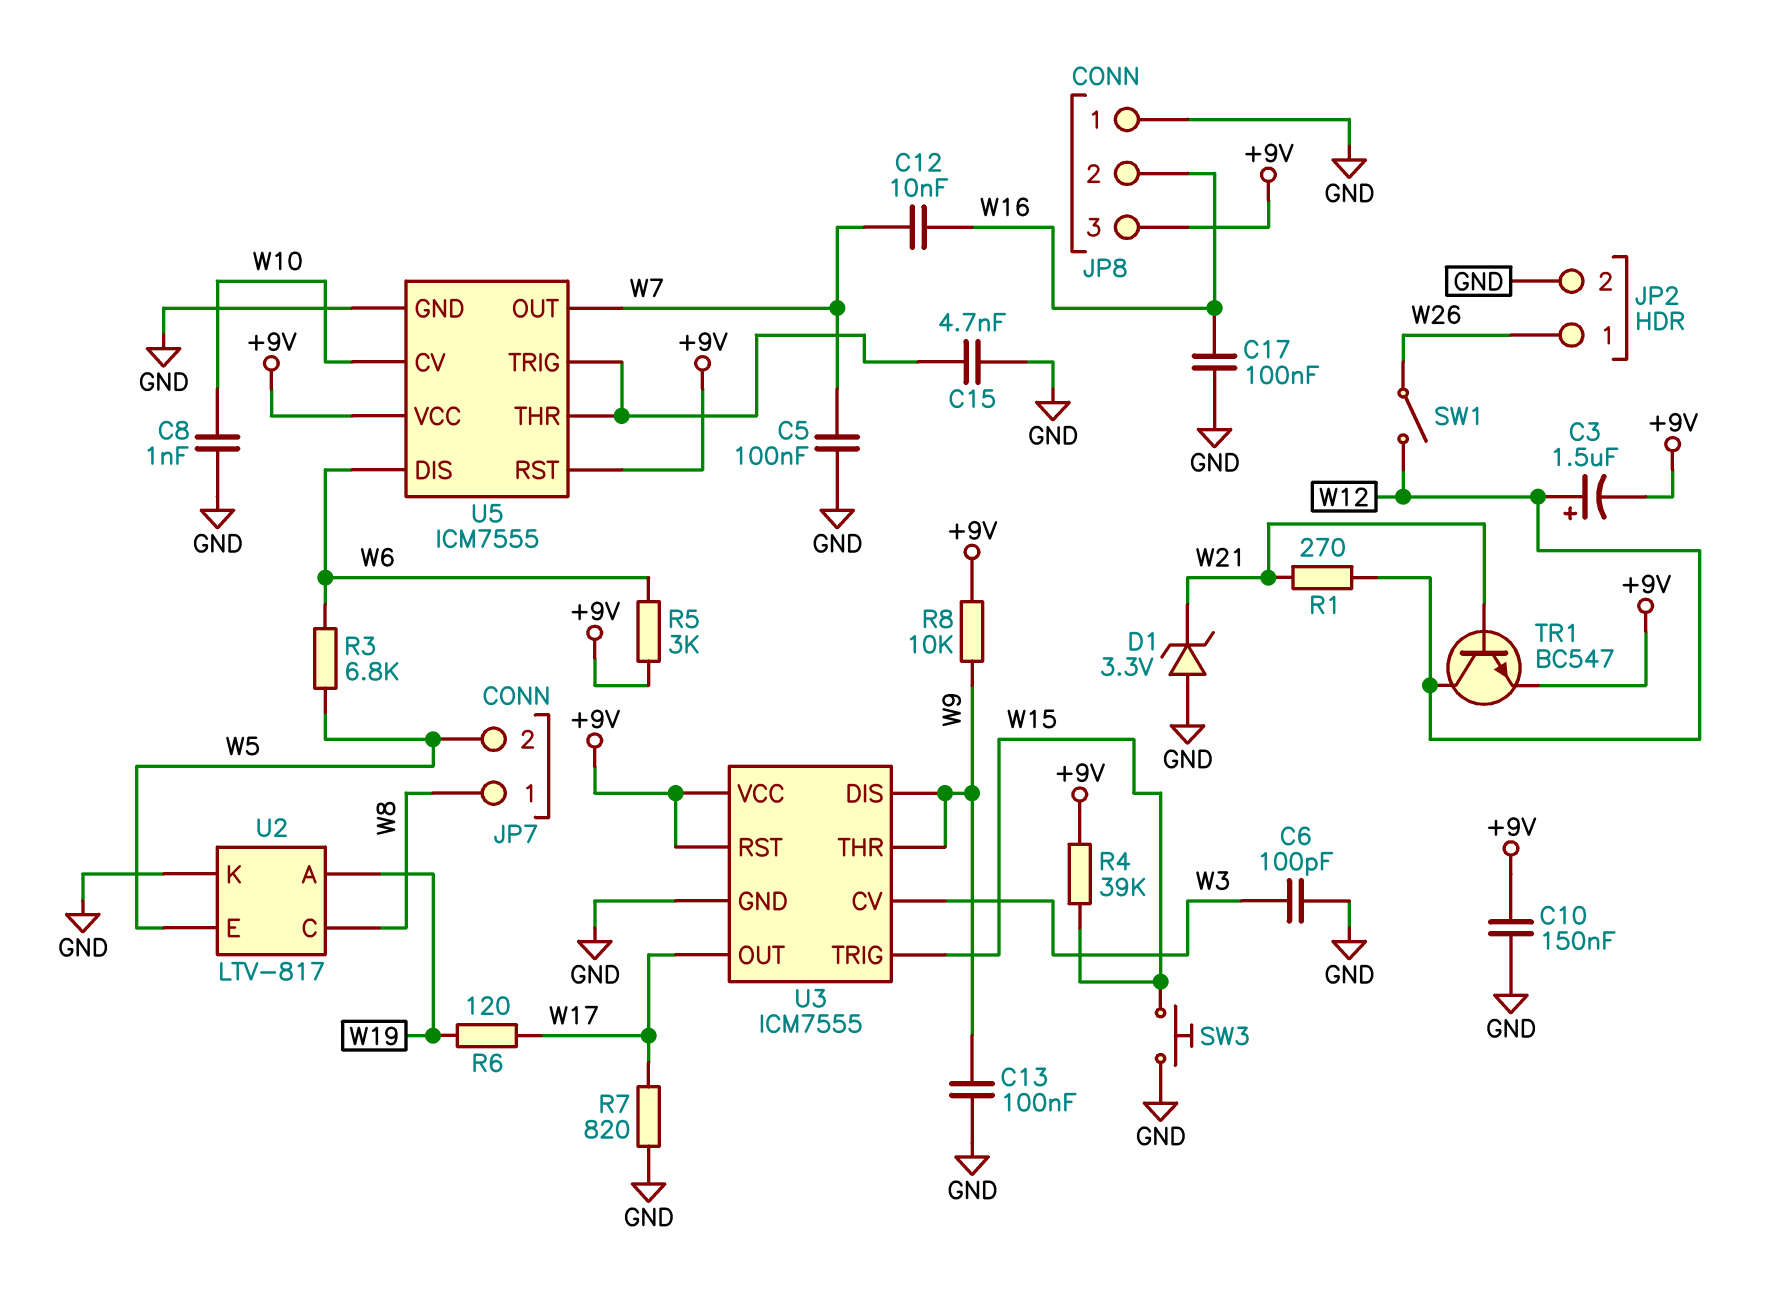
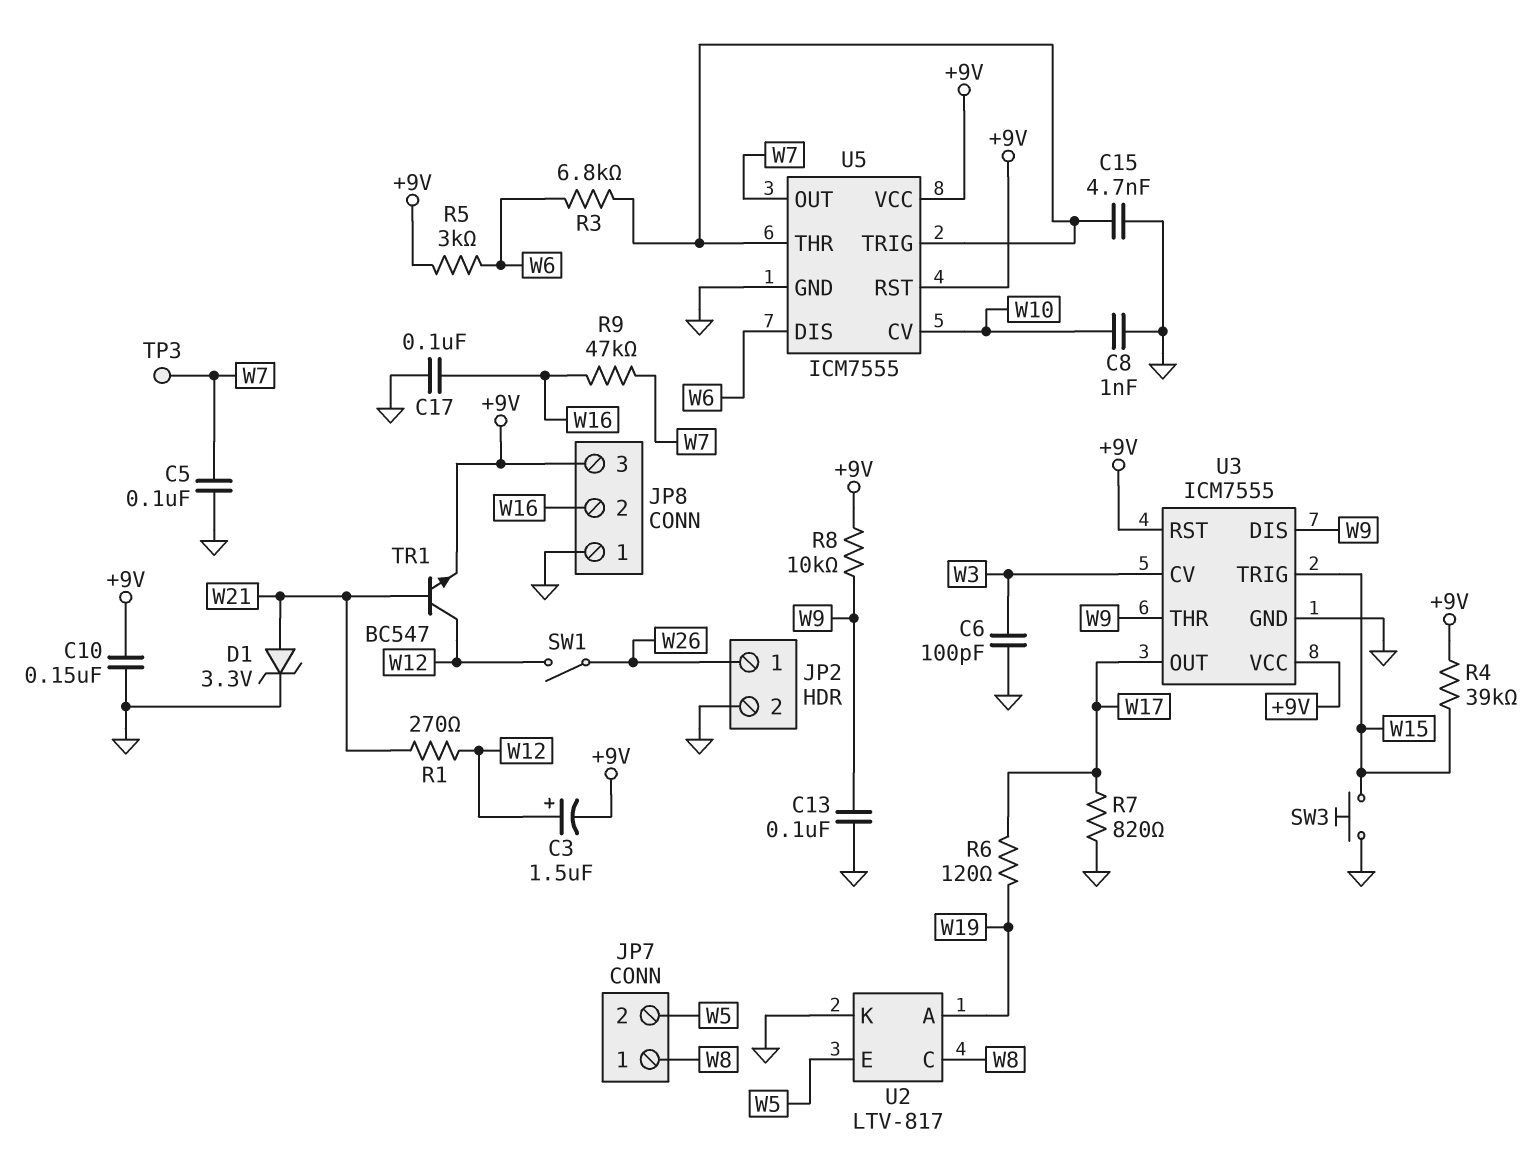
C12: 10nF (W7, W16) -> none
D1: zener 3.3V (A GND, K W21) -> zener 3.3V (A W21, K GND)
R3: 6.8k (W5, W6) -> 6.8k (U5/THR, W6)
R9: none -> 47k (W7, W16)
TP3: none -> test point (W7)

